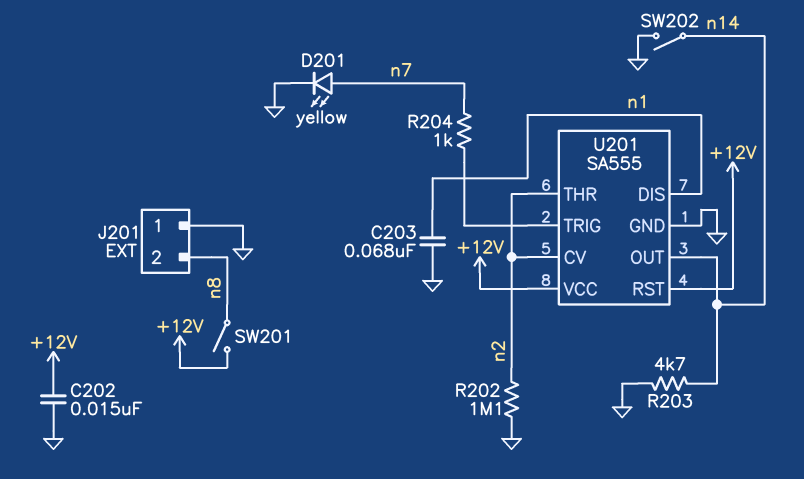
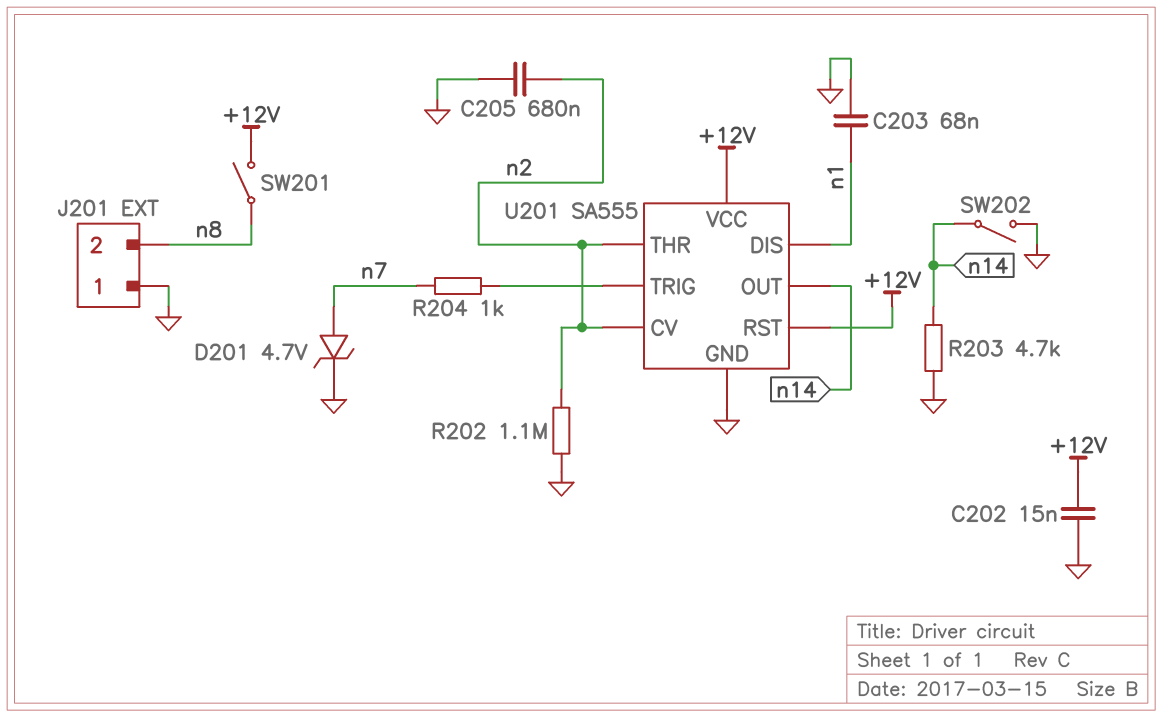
C205: none -> 680nF (GND, n2)
D201: LED yellow (A n7, K GND) -> zener 4.7V (A n7, K GND)

